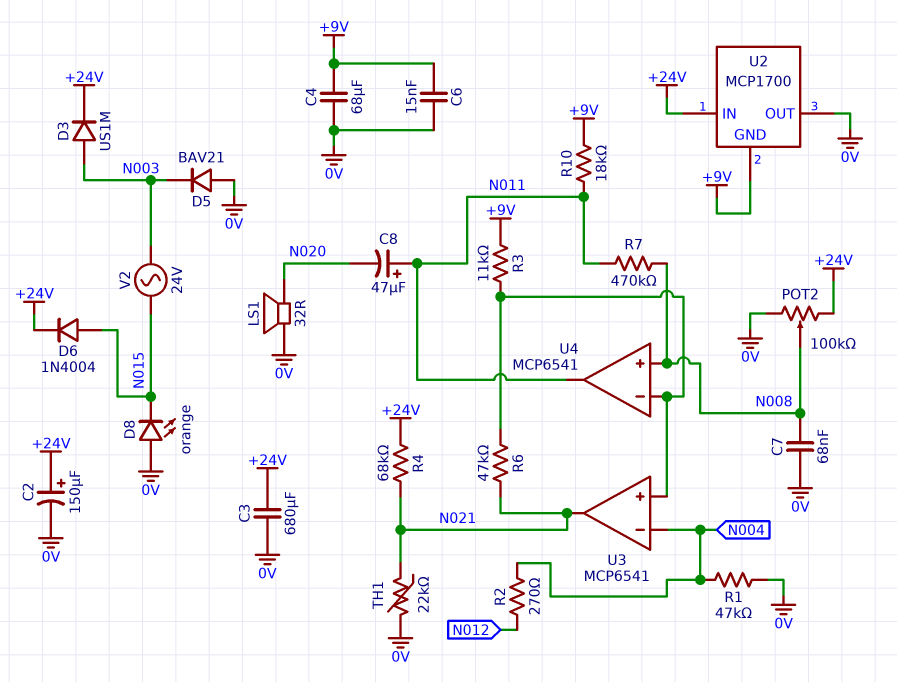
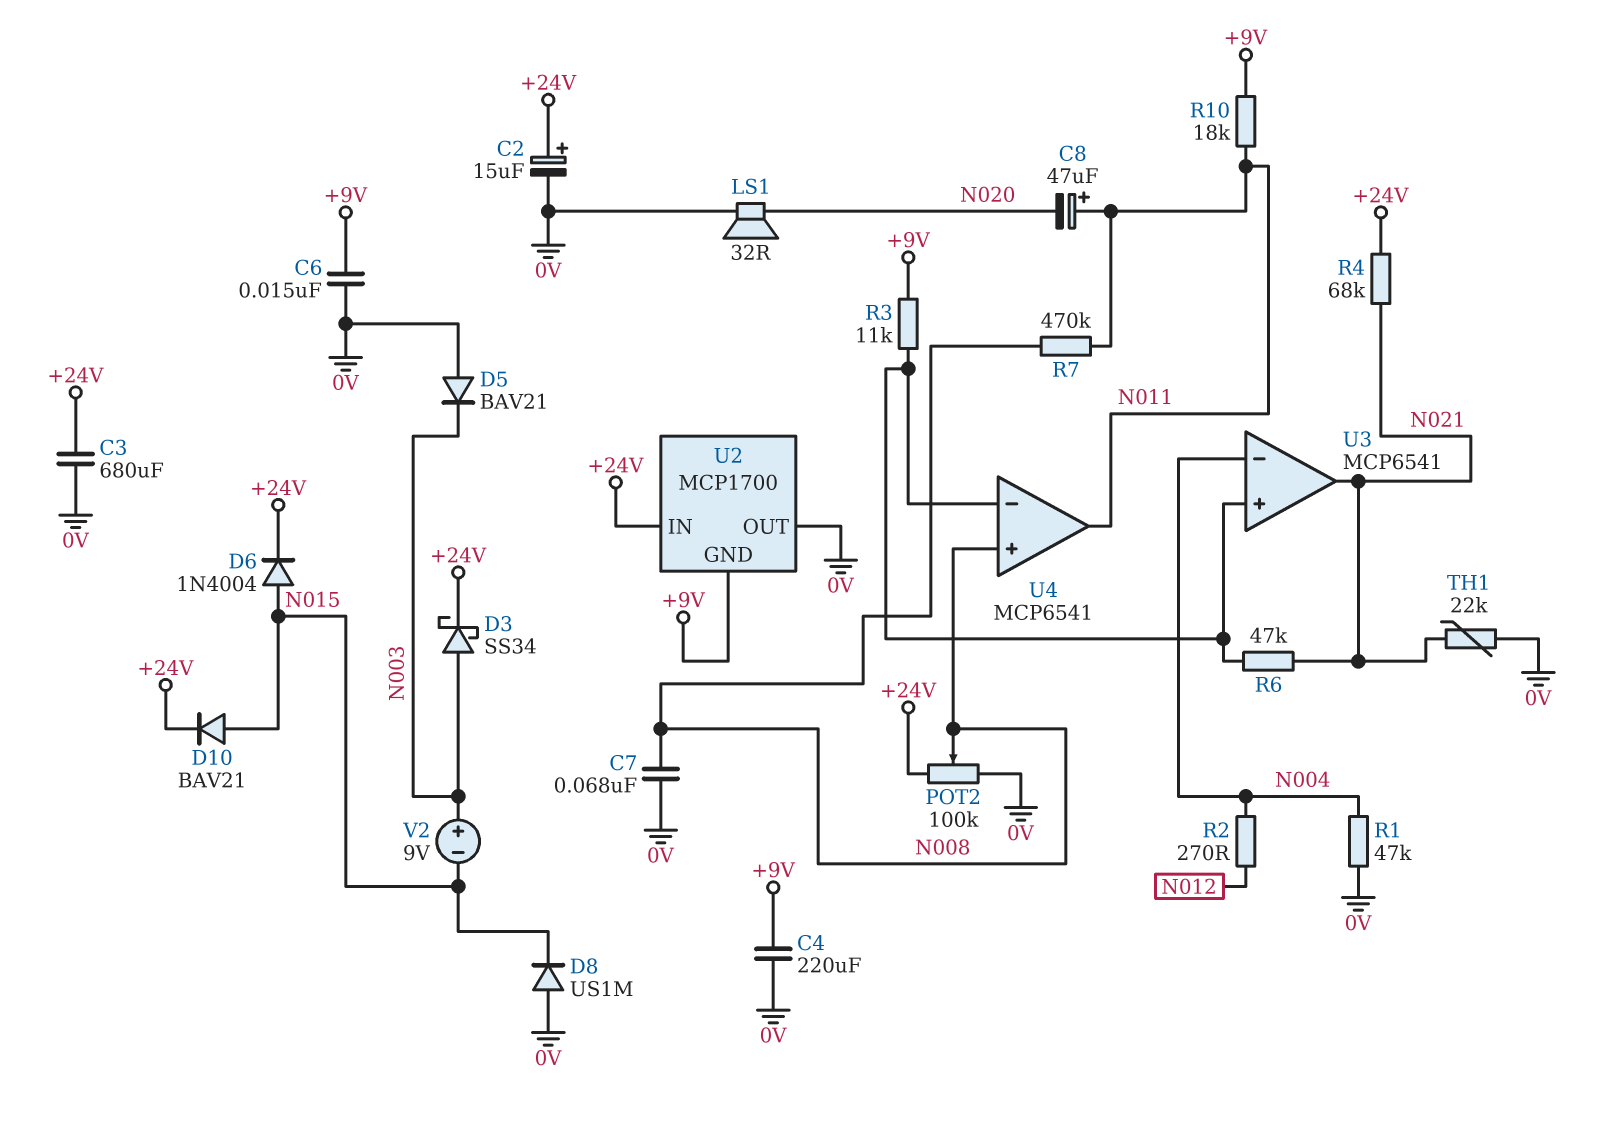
C2: 150uF (plus +24V, minus 0V) -> 15uF (plus +24V, minus 0V)
C4: 68uF (+9V, 0V) -> 220uF (+9V, 0V)
D3: diode US1M (A N003, K +24V) -> schottky SS34 (A N003, K +24V)
D8: LED orange (A 0V, K N015) -> diode US1M (A 0V, K N015)
D10: none -> diode BAV21 (A N015, K +24V)
V2: AC 24V (N003, N015) -> 9V (plus N003, minus N015)

